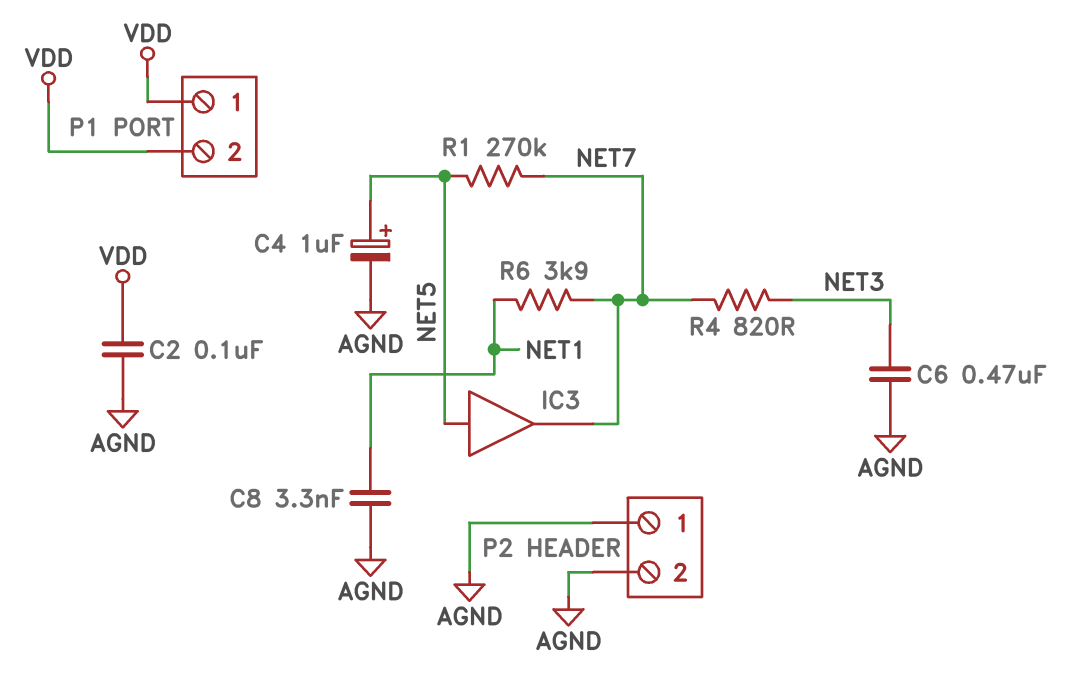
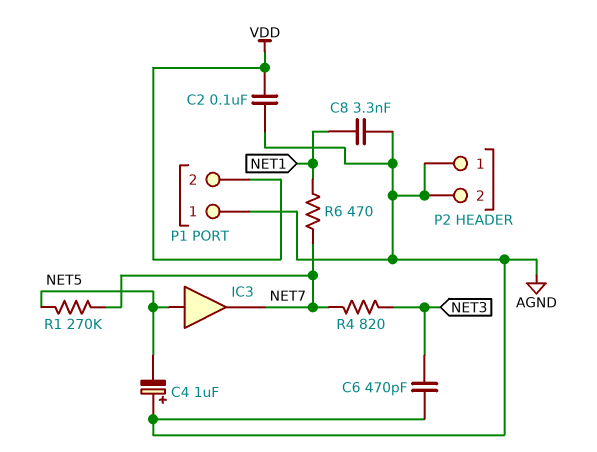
C4: 1uF (plus NET5, minus AGND) -> 1uF (plus AGND, minus NET5)
C6: 470nF (AGND, NET3) -> 470pF (AGND, NET3)
P1 pin 1: VDD -> AGND
R6: 3.9k (NET1, NET7) -> 470 (NET1, NET7)

